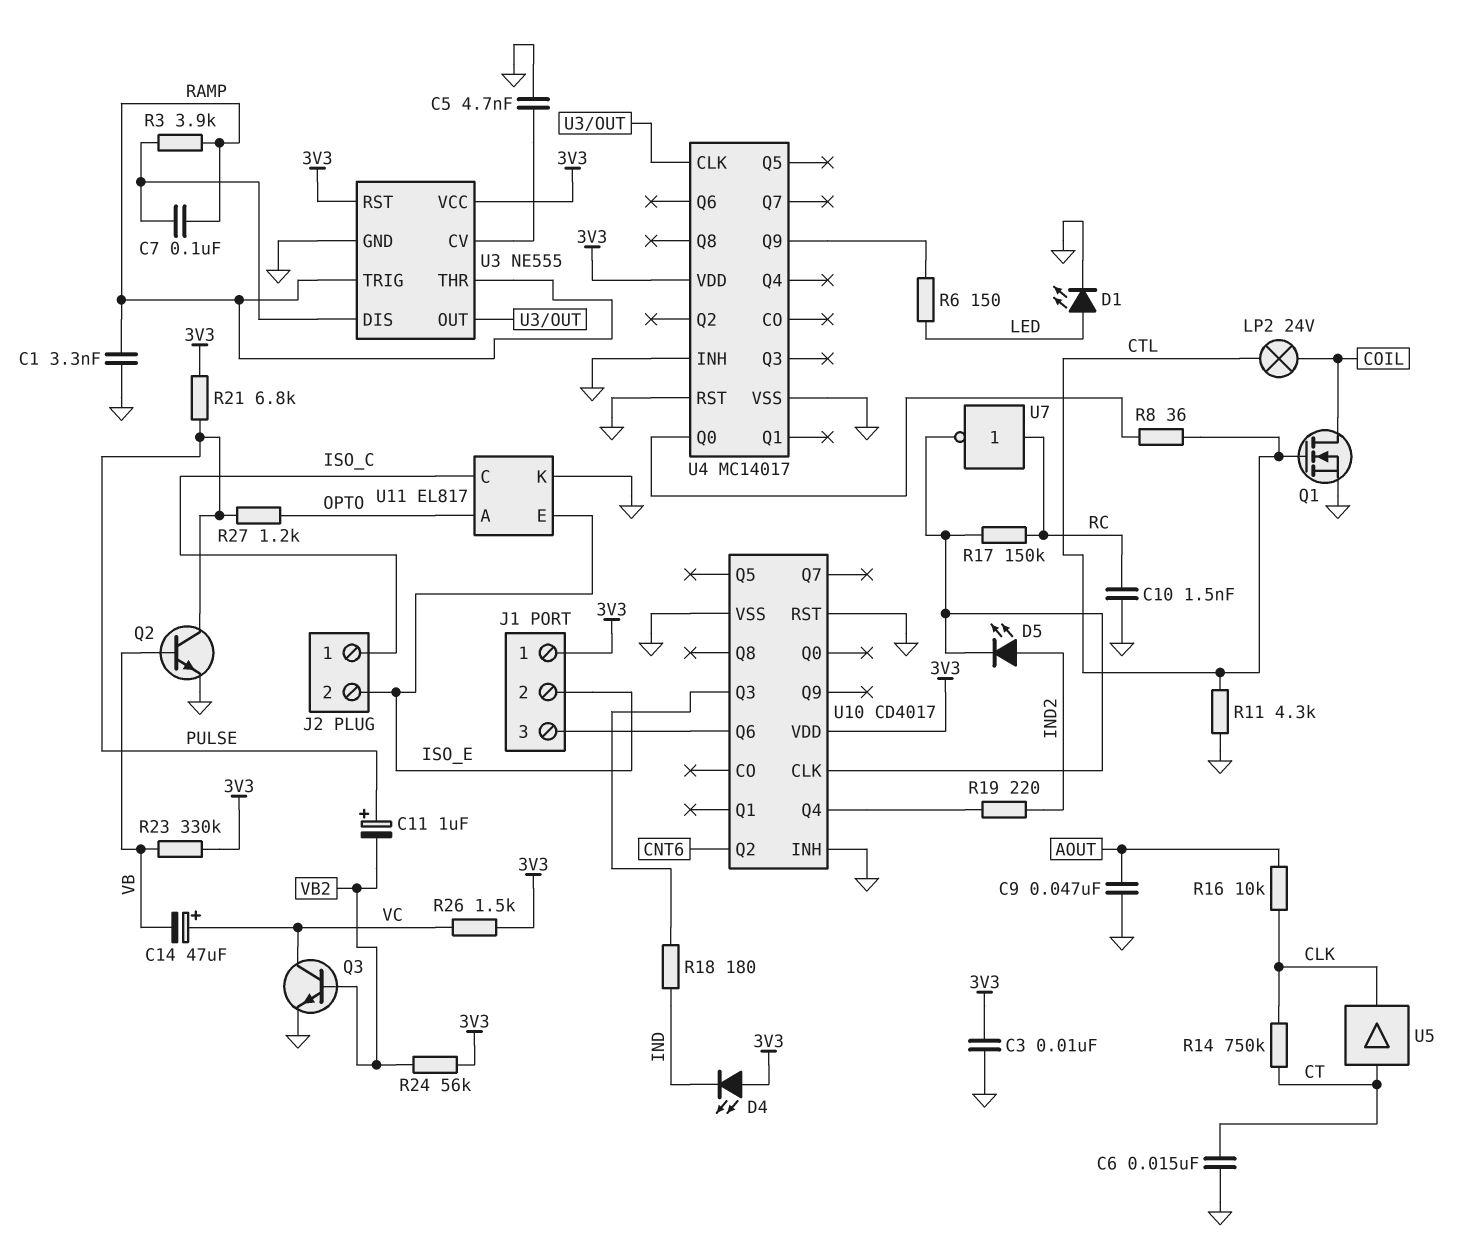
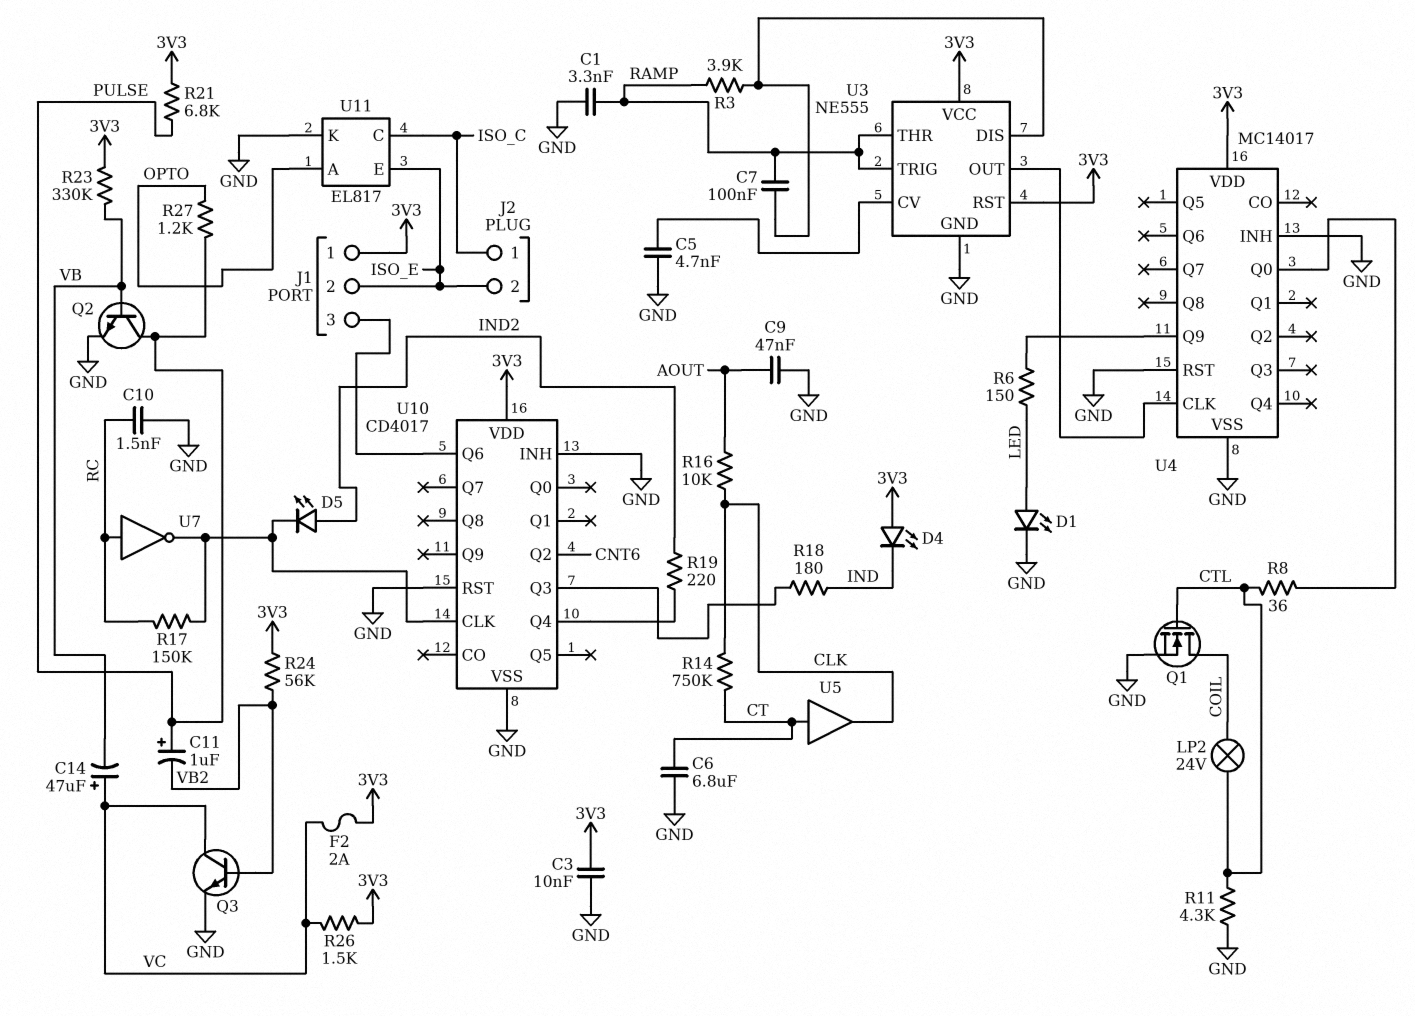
C6: 15nF (CT, GND) -> 6.8uF (CT, GND)
F2: none -> 2A (3V3, VC)

